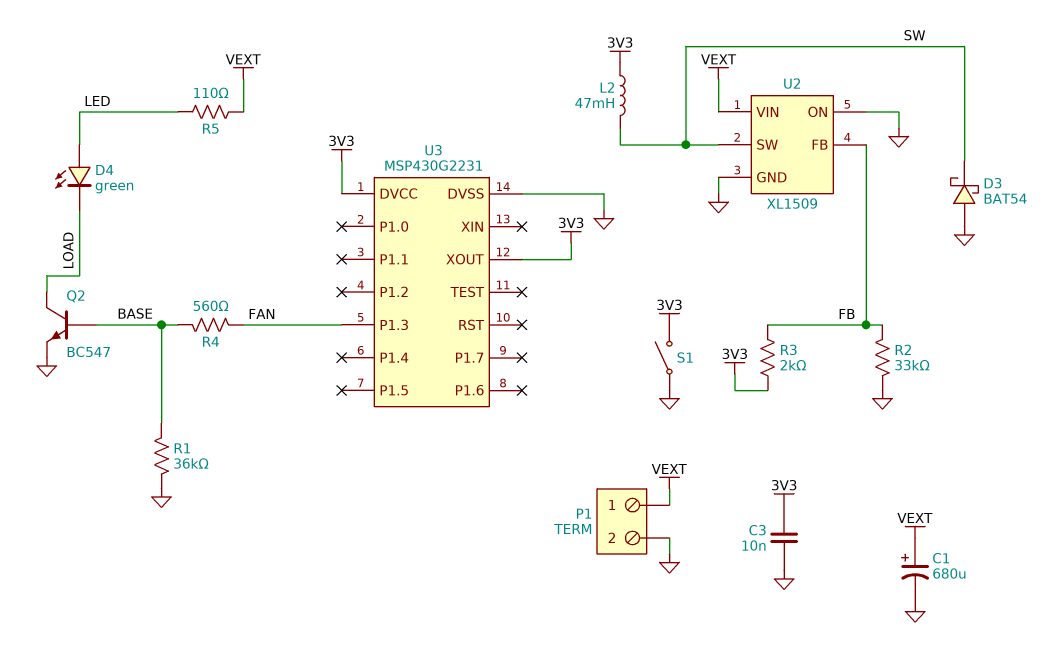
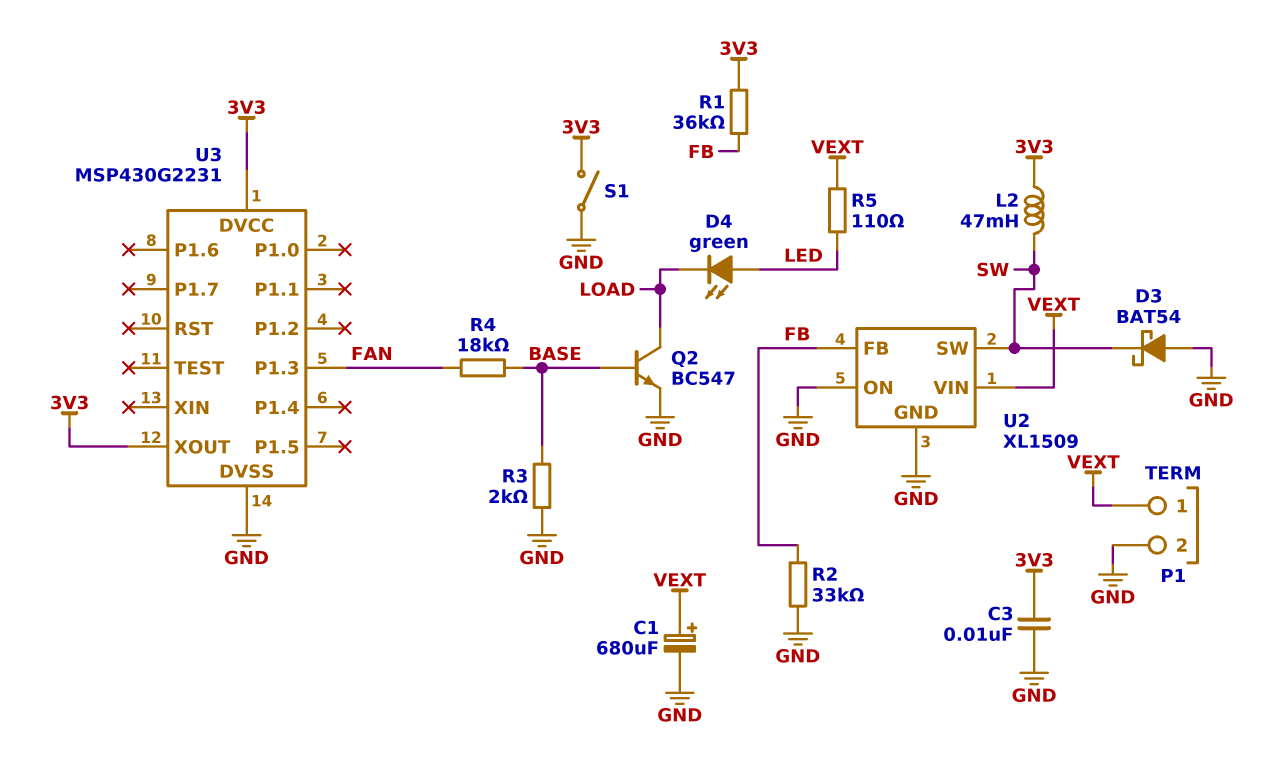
R1: 36k (BASE, GND) -> 36k (3V3, FB)
R3: 2k (3V3, FB) -> 2k (BASE, GND)
R4: 560 (BASE, FAN) -> 18k (BASE, FAN)

